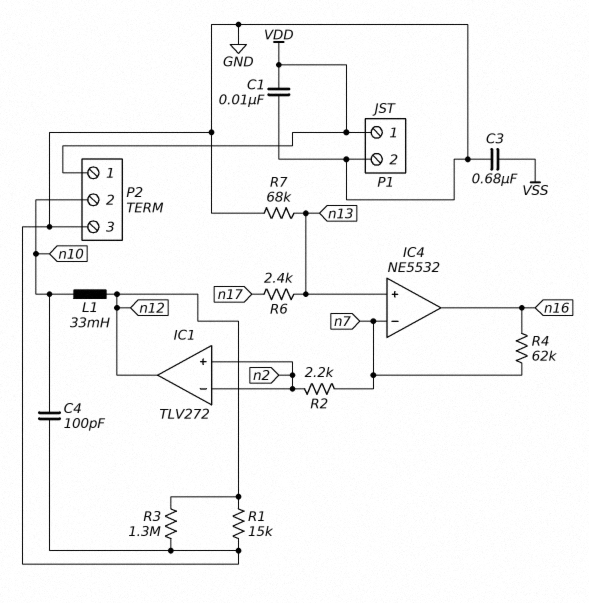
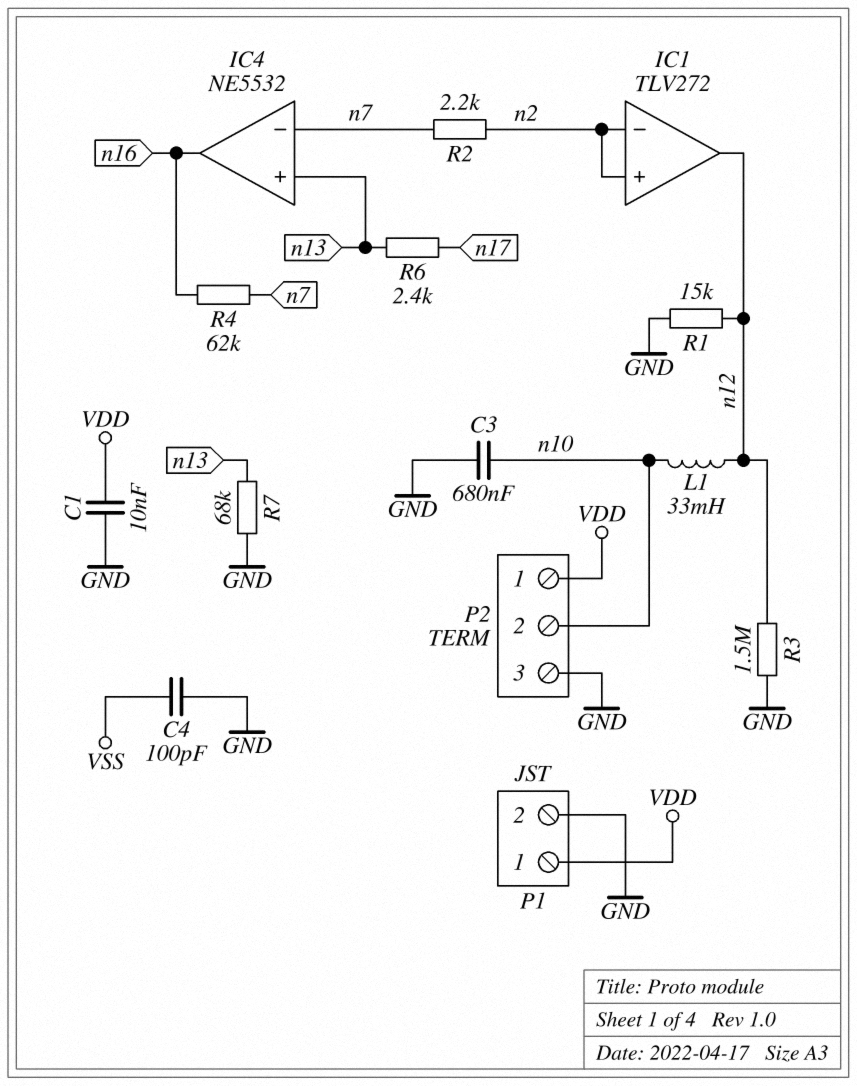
C3: 680nF (GND, VSS) -> 680nF (GND, n10)
C4: 100pF (GND, n10) -> 100pF (GND, VSS)
R3: 1.3M (GND, n12) -> 1.5M (GND, n12)

